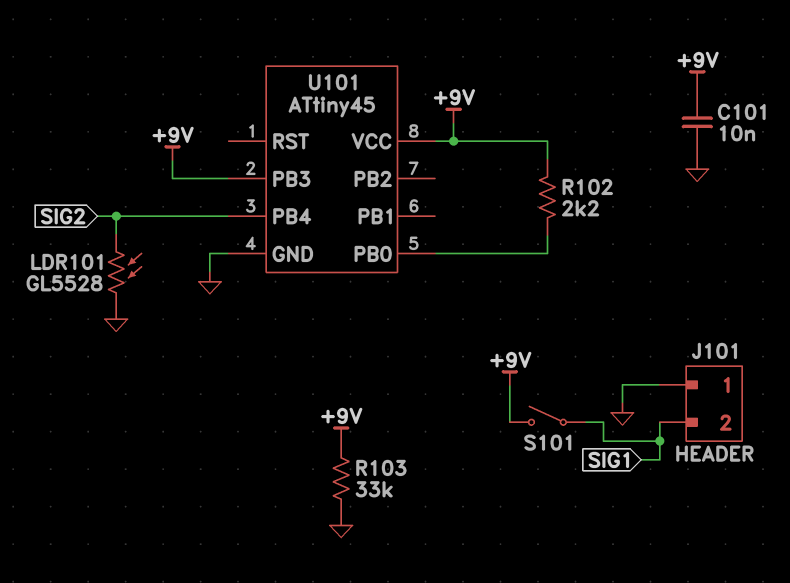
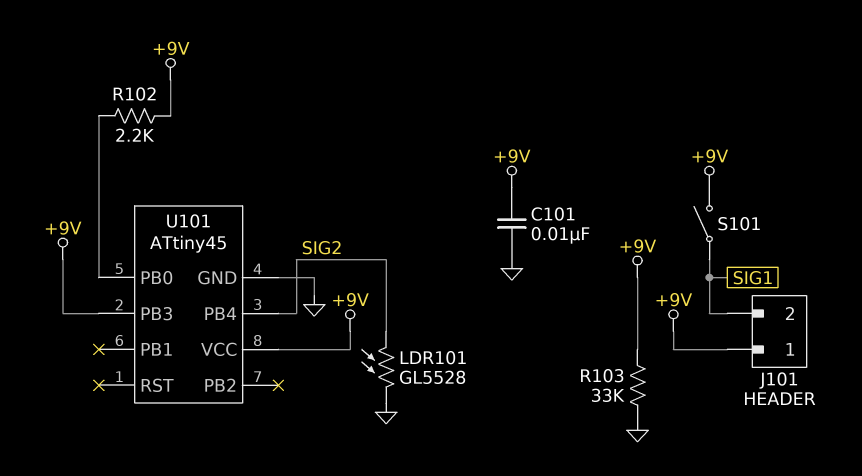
J101 pin 1: GND -> +9V

